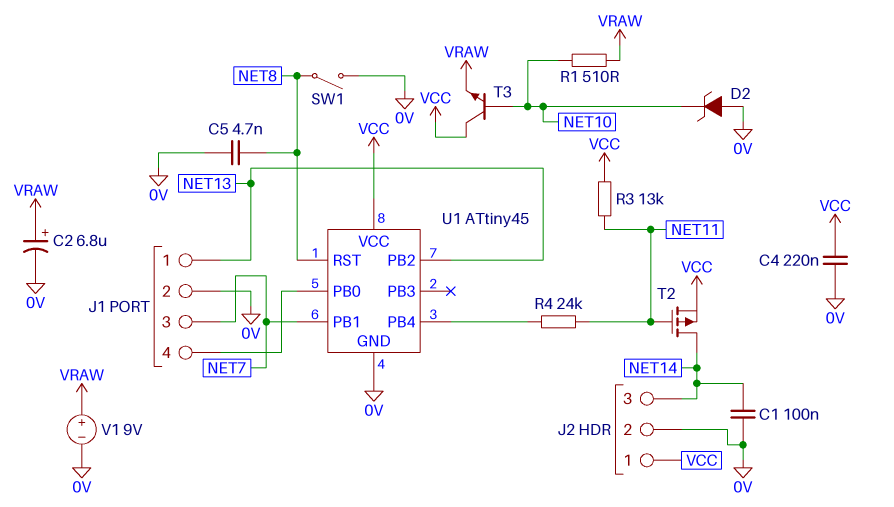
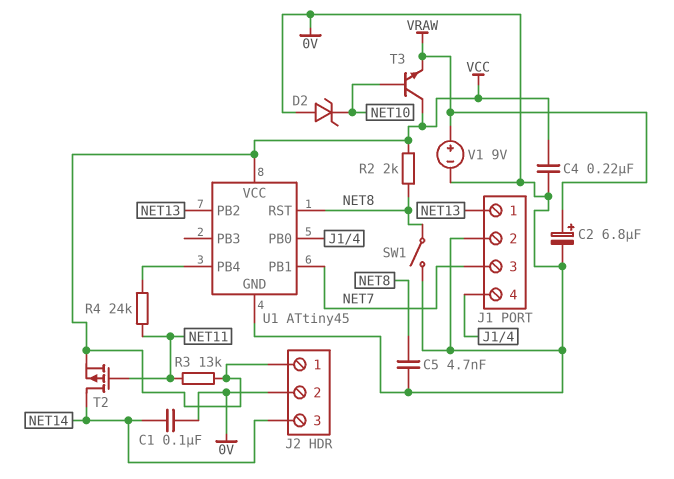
R1: 510 (NET10, VRAW) -> none
R2: none -> 2k (NET8, VCC)

